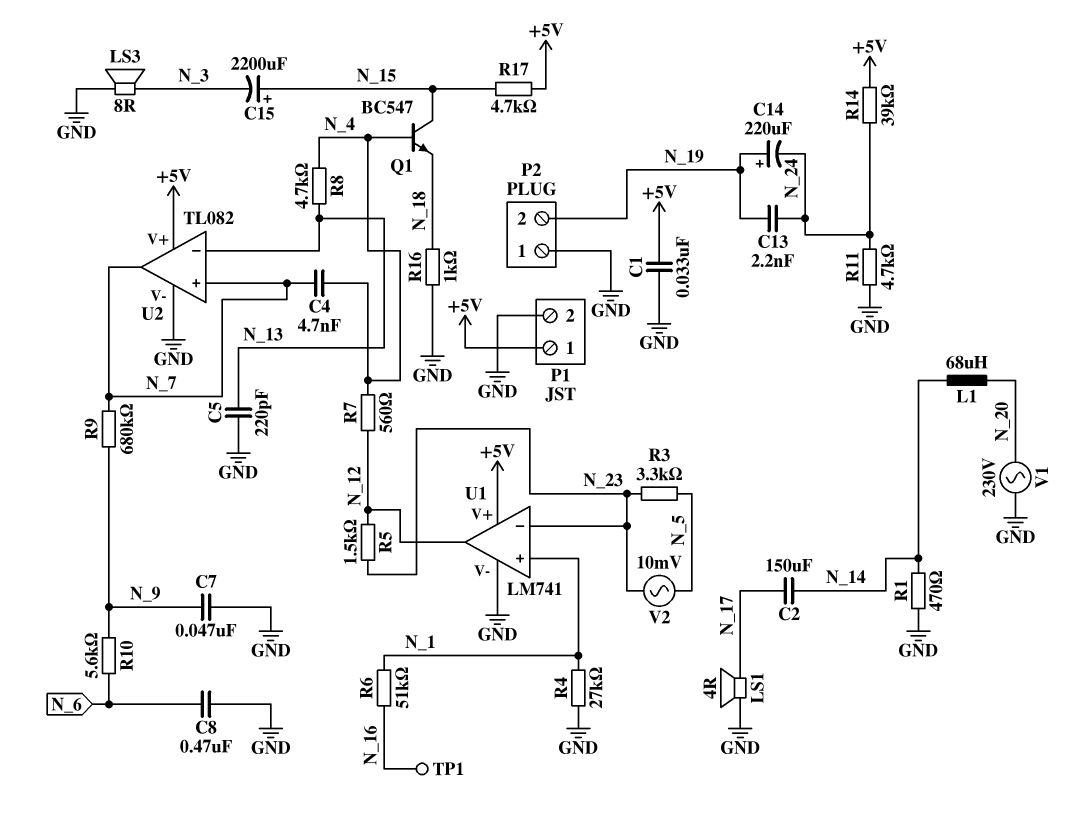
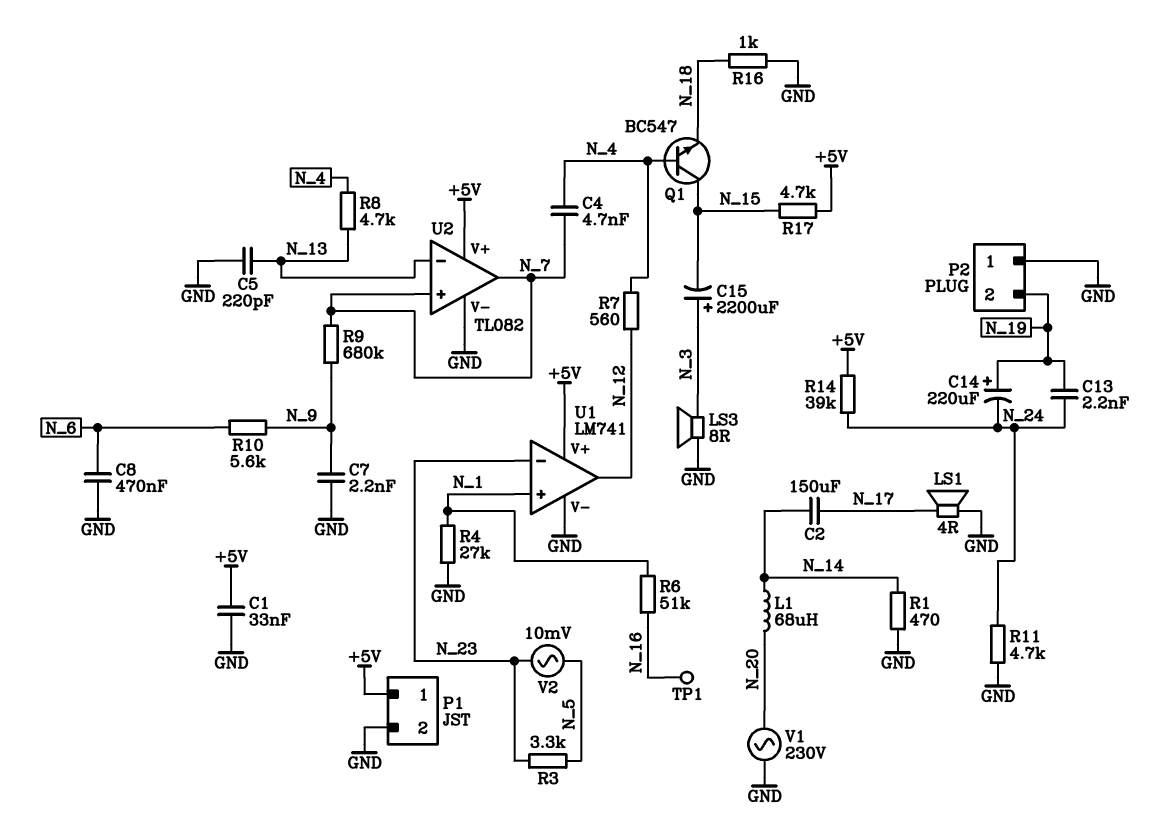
C7: 47nF (GND, N_9) -> 2.2nF (GND, N_9)
C15: 2200uF (plus N_15, minus N_3) -> 2200uF (plus N_3, minus N_15)
R5: 1.5k (N_12, N_23) -> none

